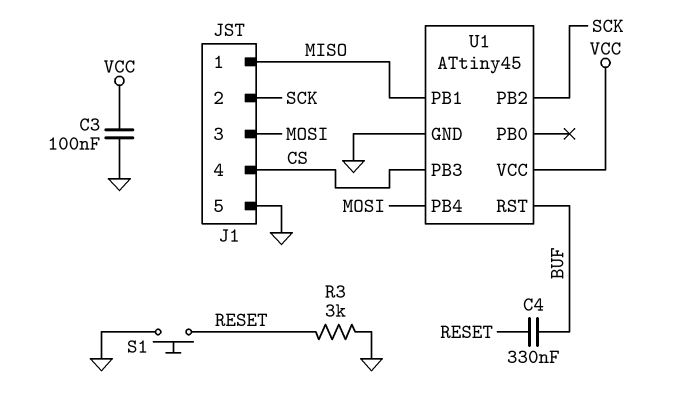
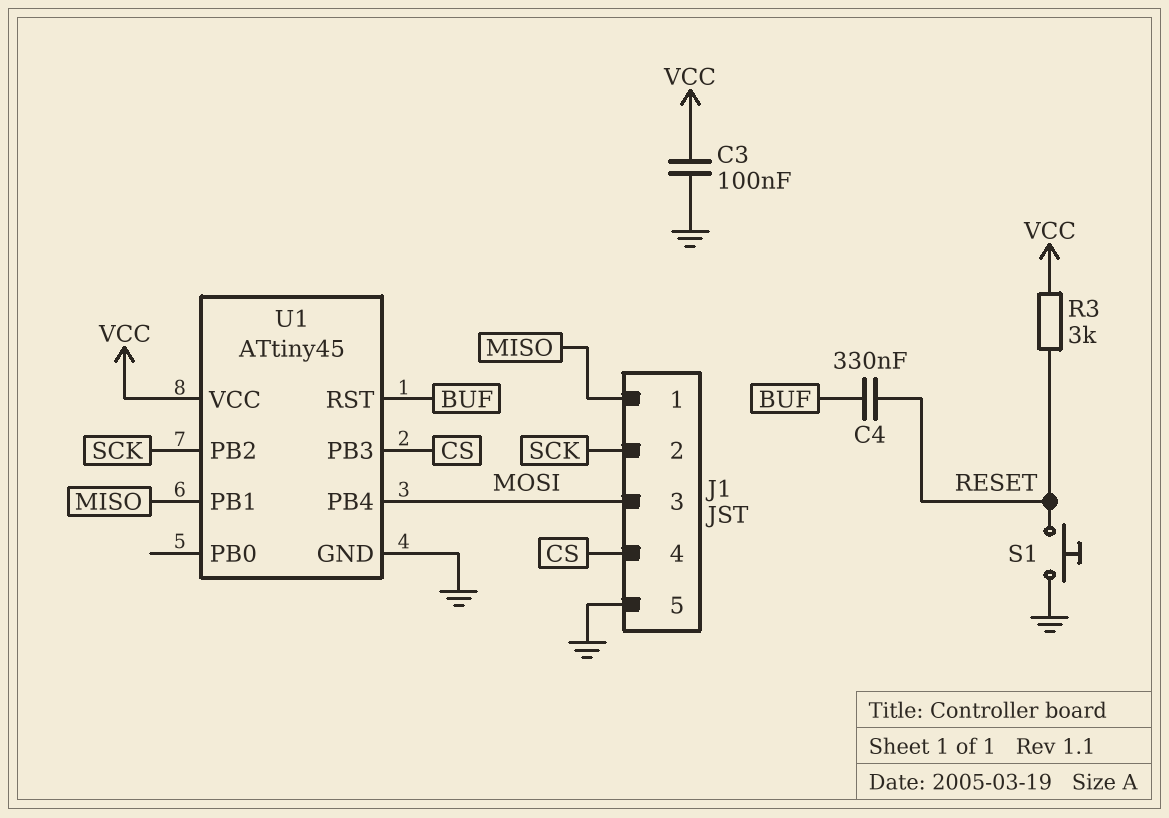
R3: 3k (GND, RESET) -> 3k (RESET, VCC)

